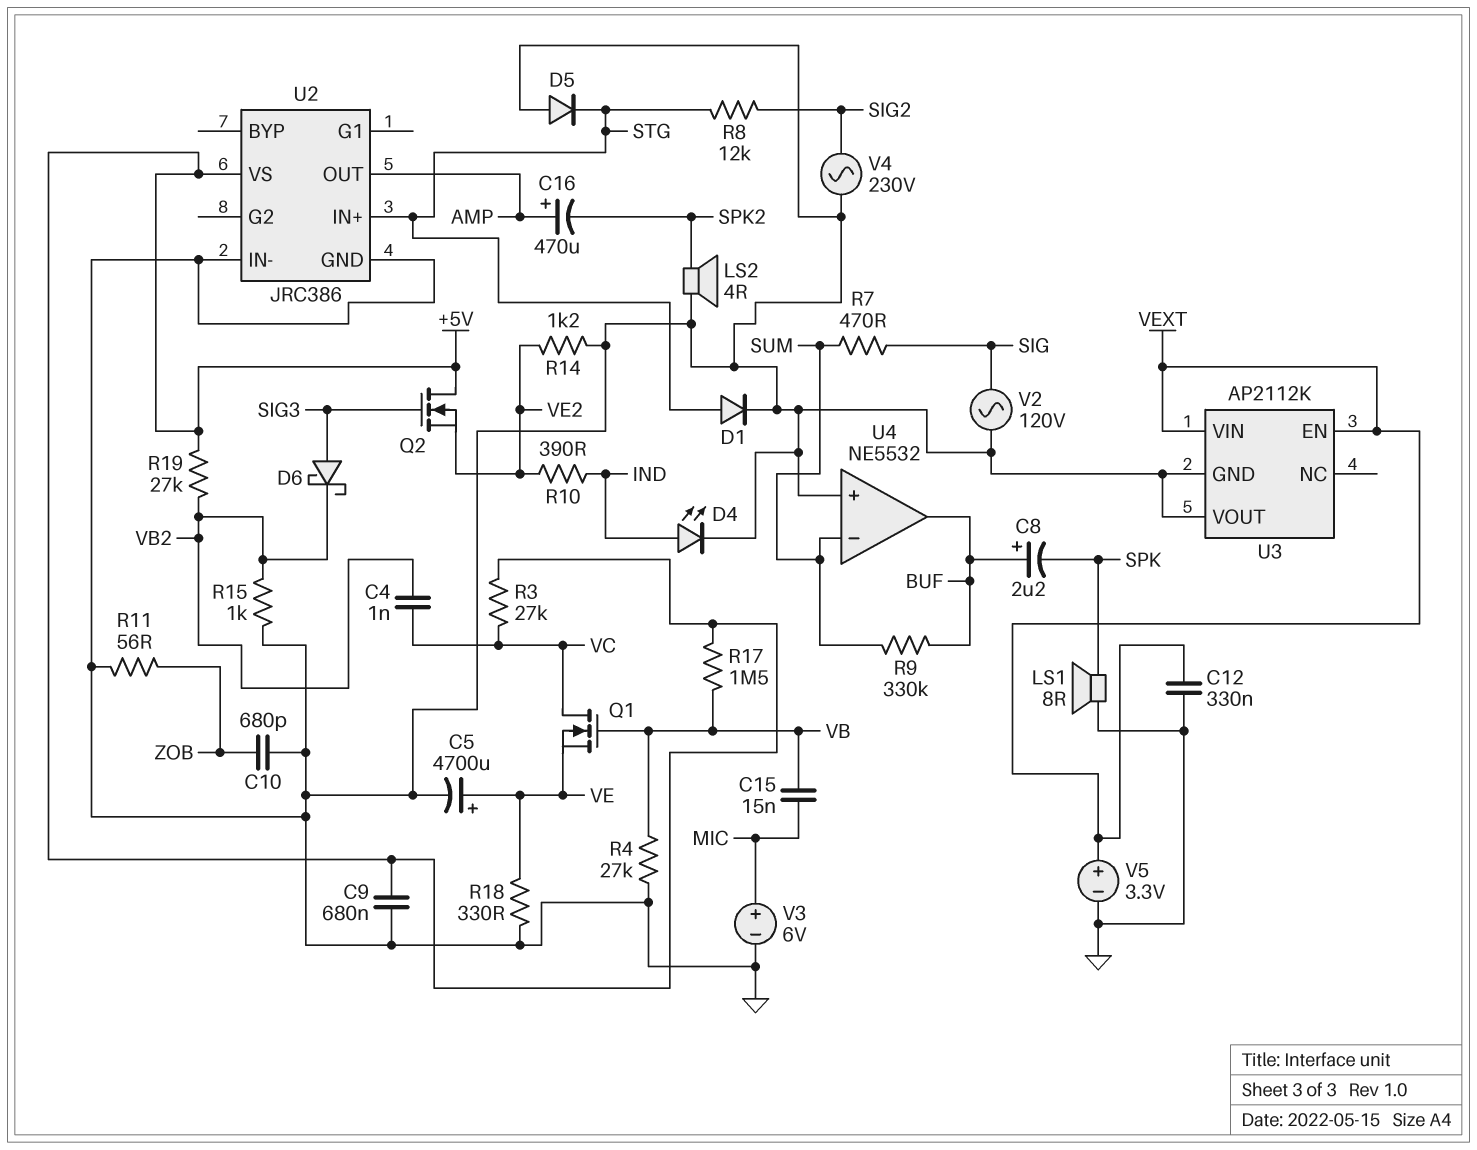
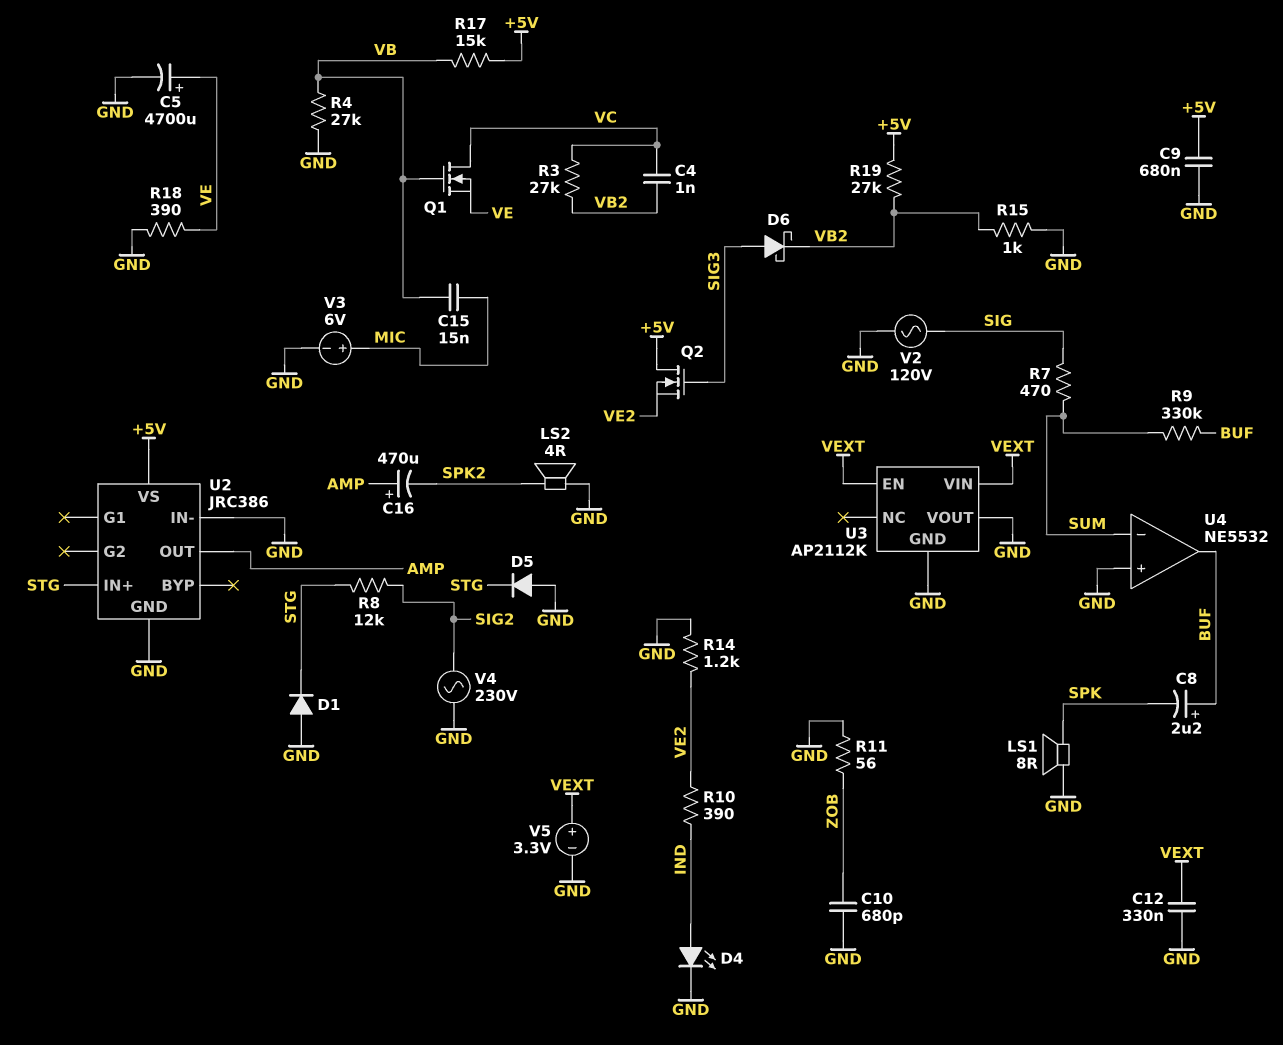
D1: diode (A STG, K GND) -> diode (A GND, K STG)
R3: 27k (+5V, VC) -> 27k (VB2, VC)
R17: 1.5M (+5V, VB) -> 15k (+5V, VB)
R18: 330 (GND, VE) -> 390 (GND, VE)

